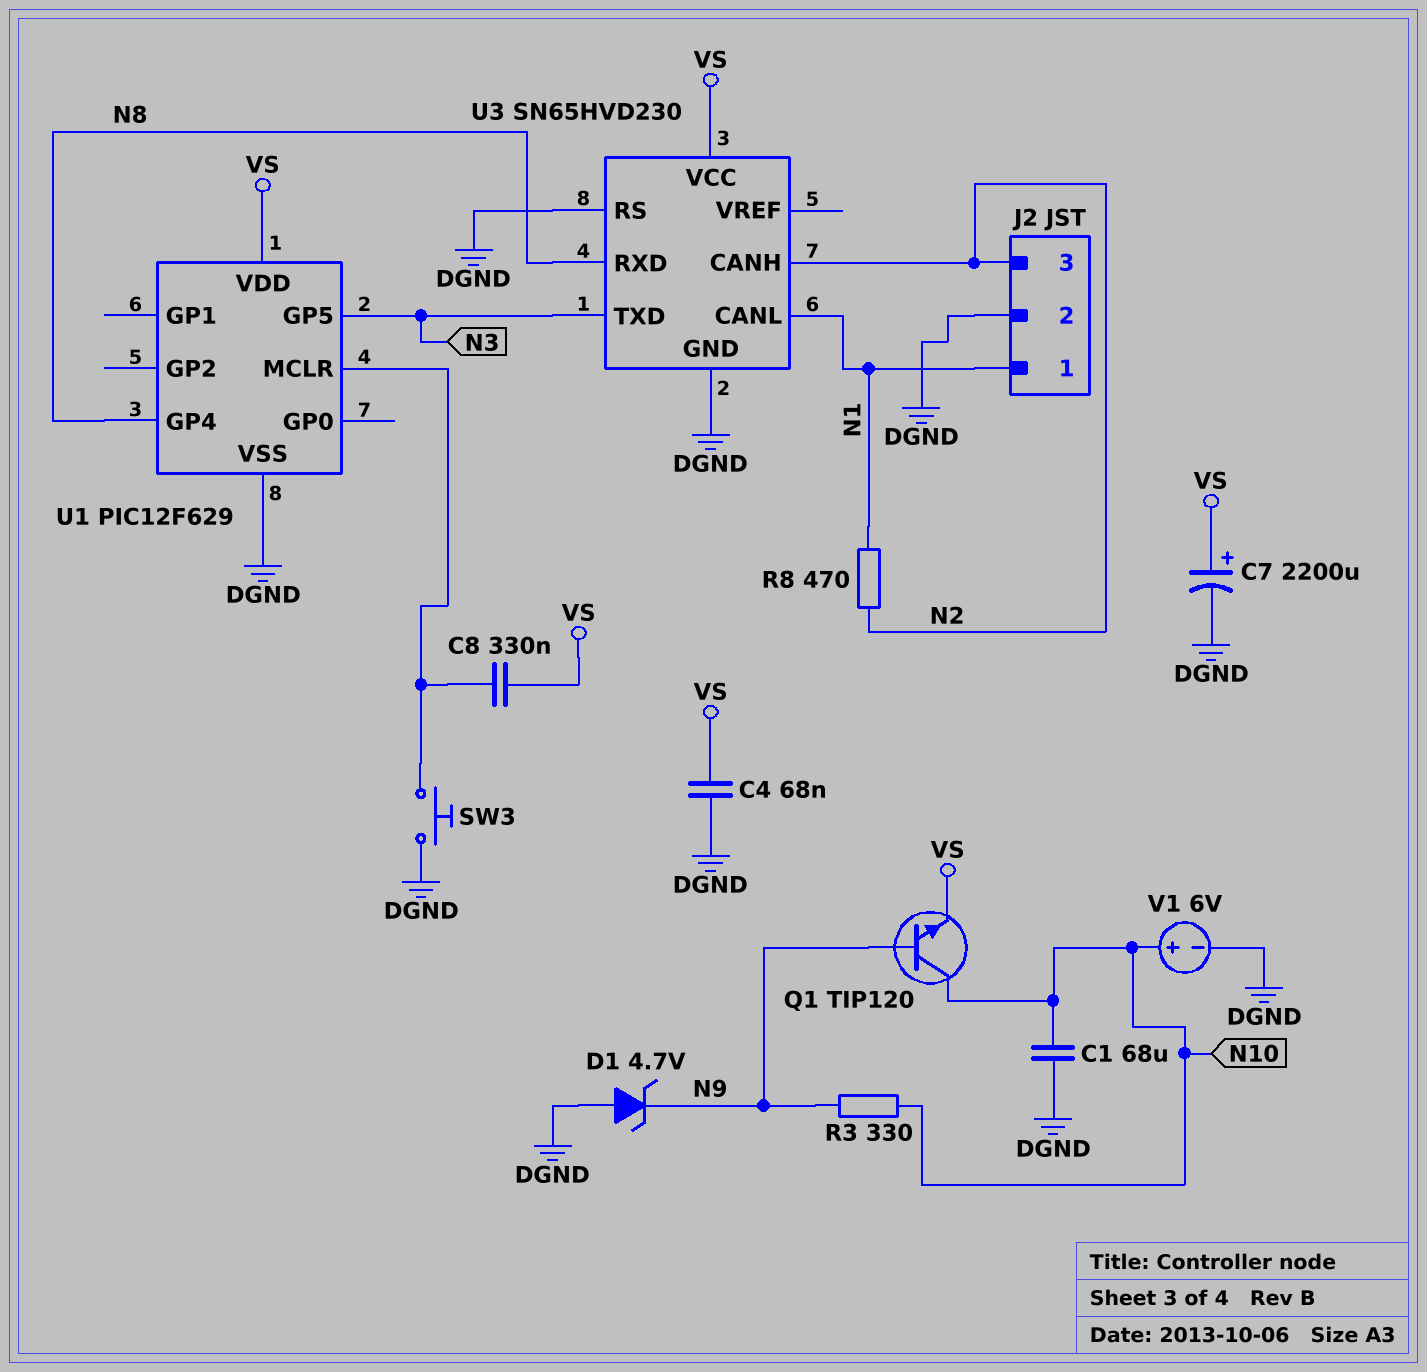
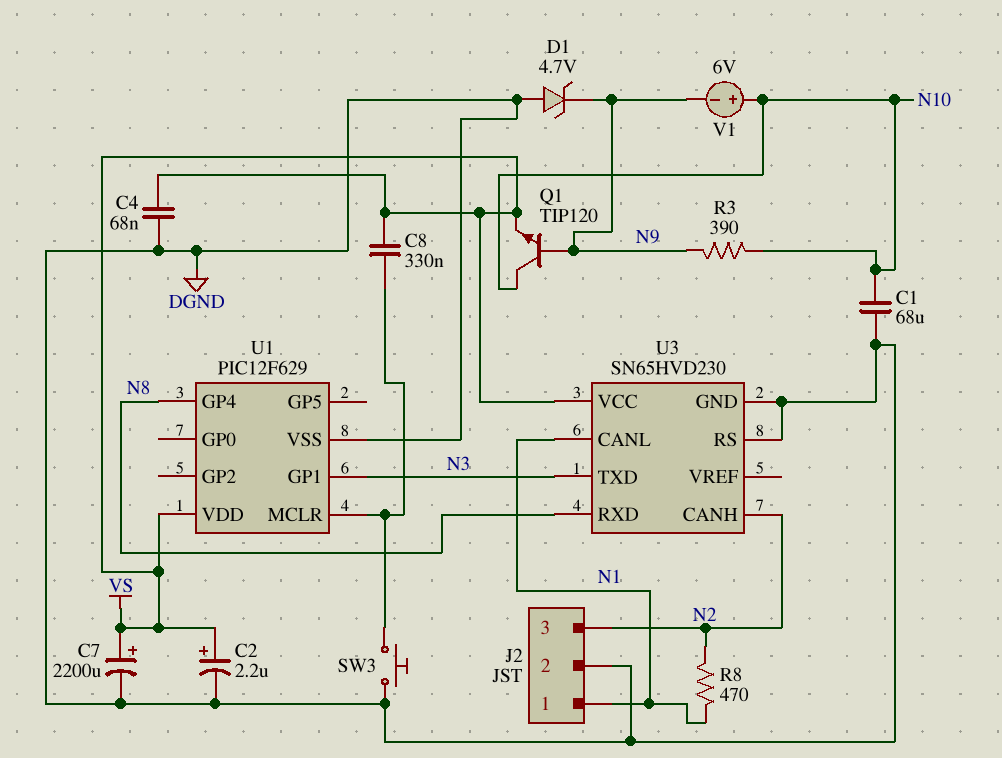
C2: none -> 2.2uF (plus VS, minus DGND)
R3: 330 (N9, N10) -> 390 (N9, N10)
U1 pin GP1: none -> N3
U1 pin GP5: N3 -> none
V1: 6V (plus N10, minus DGND) -> 6V (plus N10, minus N9)

